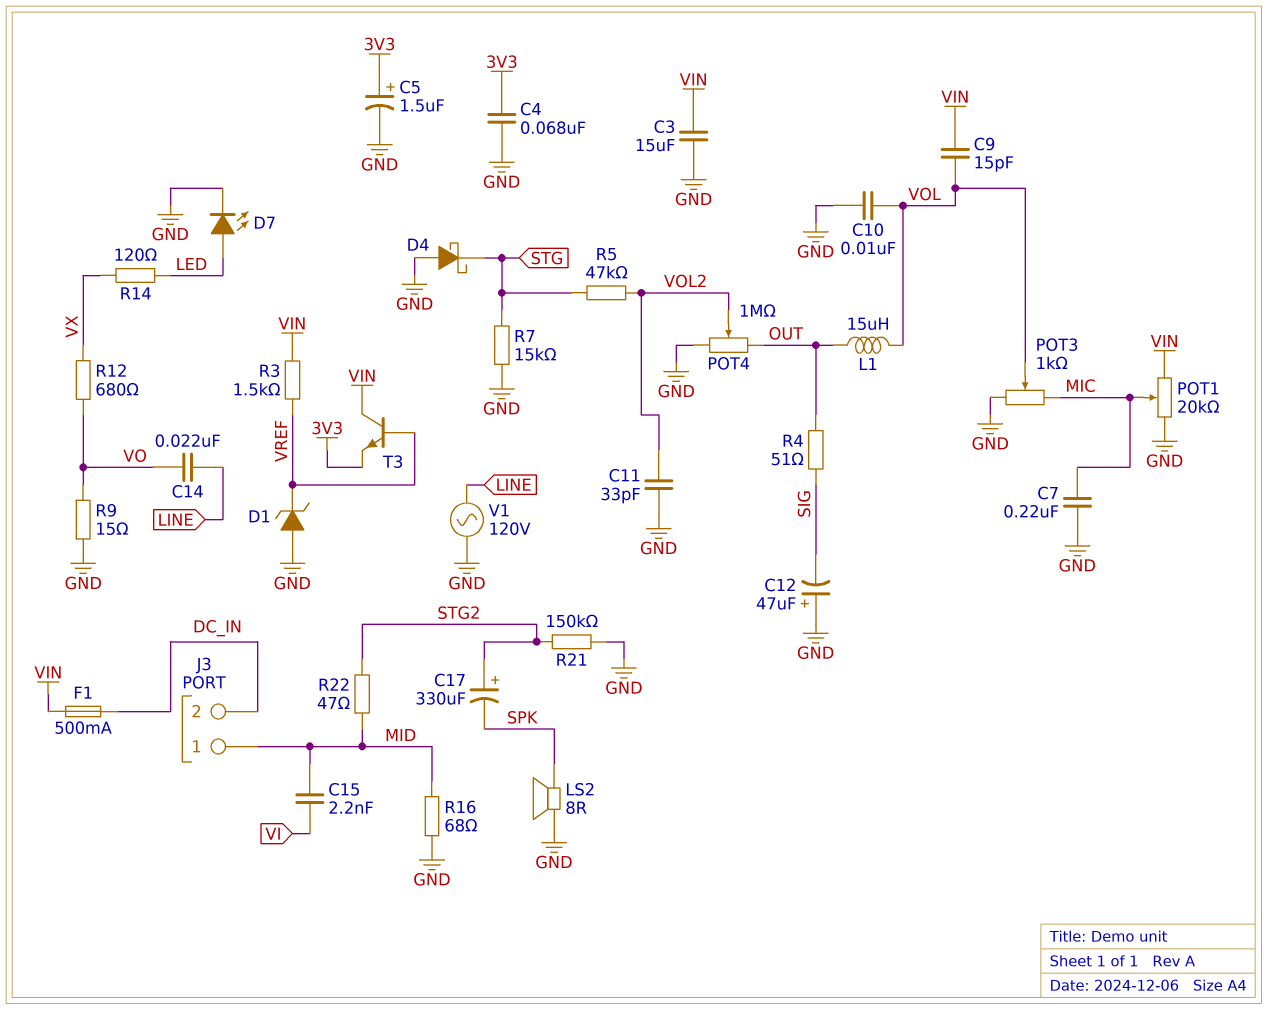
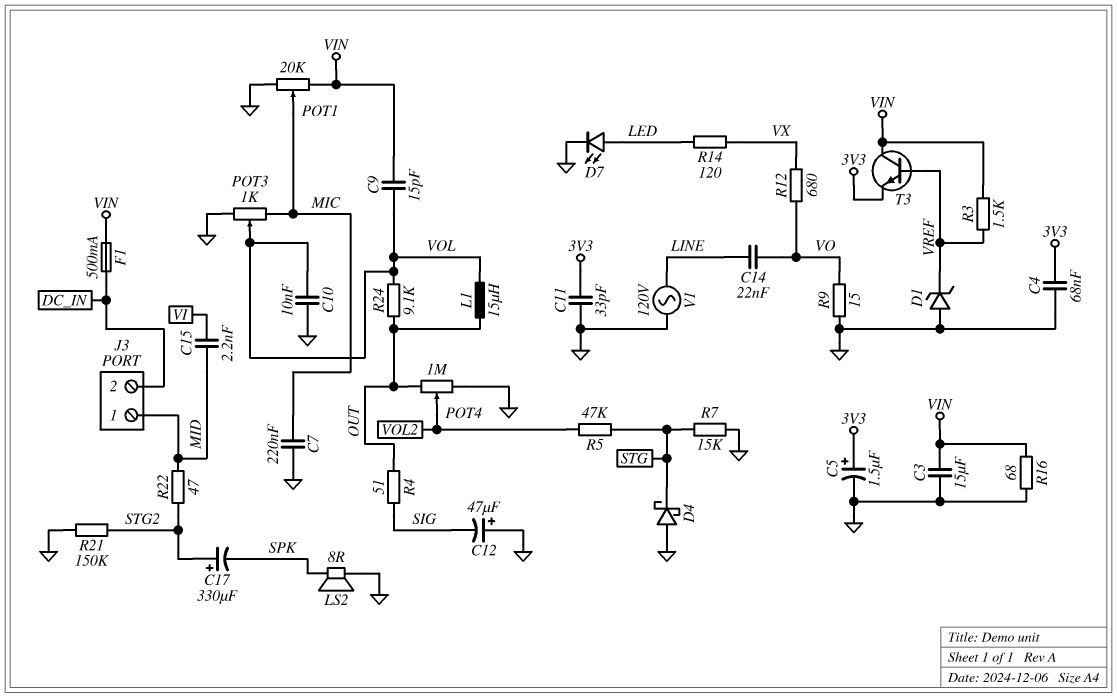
C11: 33pF (GND, VOL2) -> 33pF (3V3, GND)
R16: 68 (GND, MID) -> 68 (GND, VIN)
R24: none -> 9.1k (OUT, VOL)

